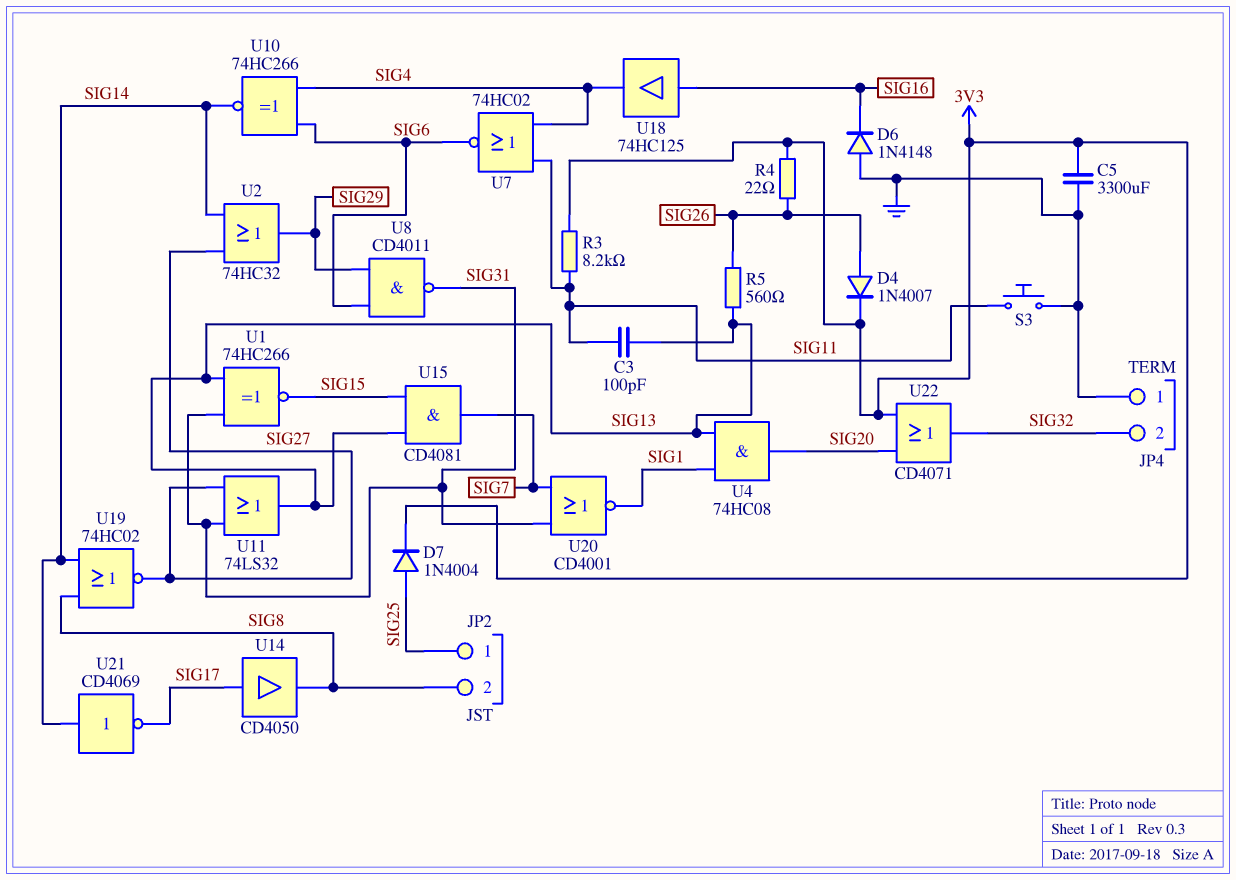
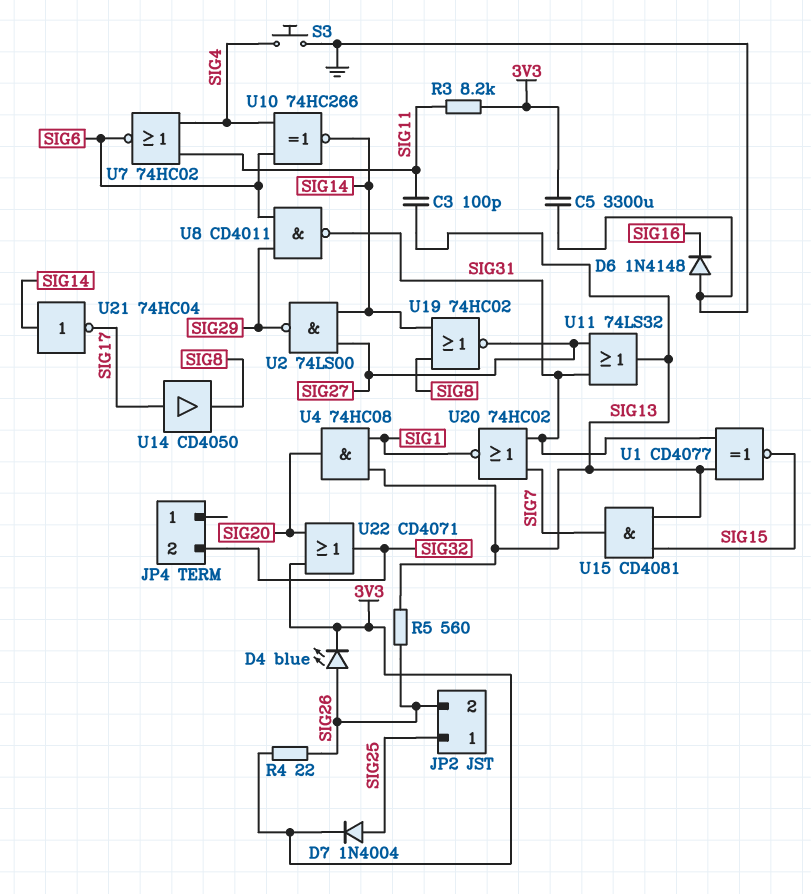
D4: diode 1N4007 (A SIG26, K 3V3) -> LED blue (A SIG26, K 3V3)
JP2 pin 2: SIG8 -> SIG26
JP4 pin 1: GND -> none
S3: button (GND, SIG11) -> button (GND, SIG4)
U1: XNOR 74HC266 (in SIG13, in SIG31, out SIG15) -> XNOR CD4077 (in SIG13, in SIG31, out SIG15)
U2: OR 74HC32 (in SIG14, in SIG27, out SIG29) -> NAND 74LS00 (in SIG14, in SIG27, out SIG29)
U18: buffer 74HC125 (in SIG16, out SIG4) -> none
U20: NOR CD4001 (in SIG7, in SIG31, out SIG1) -> NOR 74HC02 (in SIG7, in SIG31, out SIG1)
U21: NOT CD4069 (in SIG14, out SIG17) -> NOT 74HC04 (in SIG14, out SIG17)

